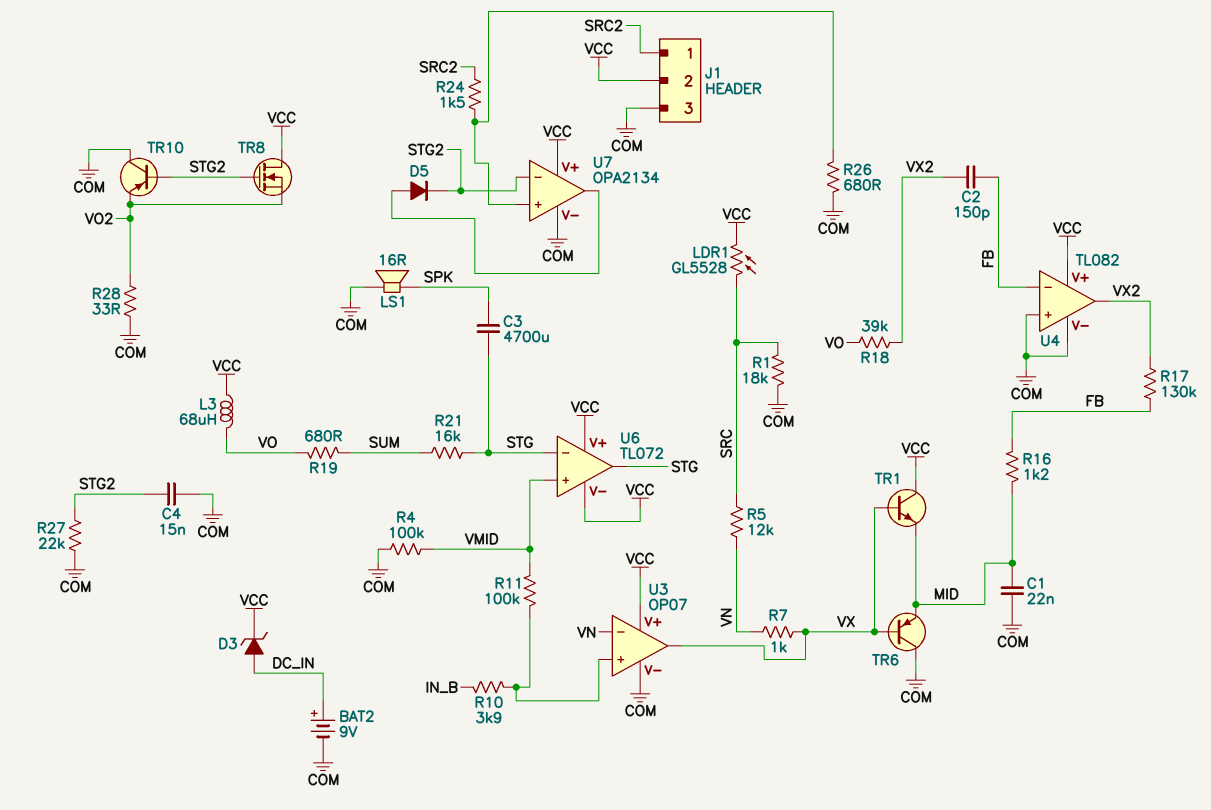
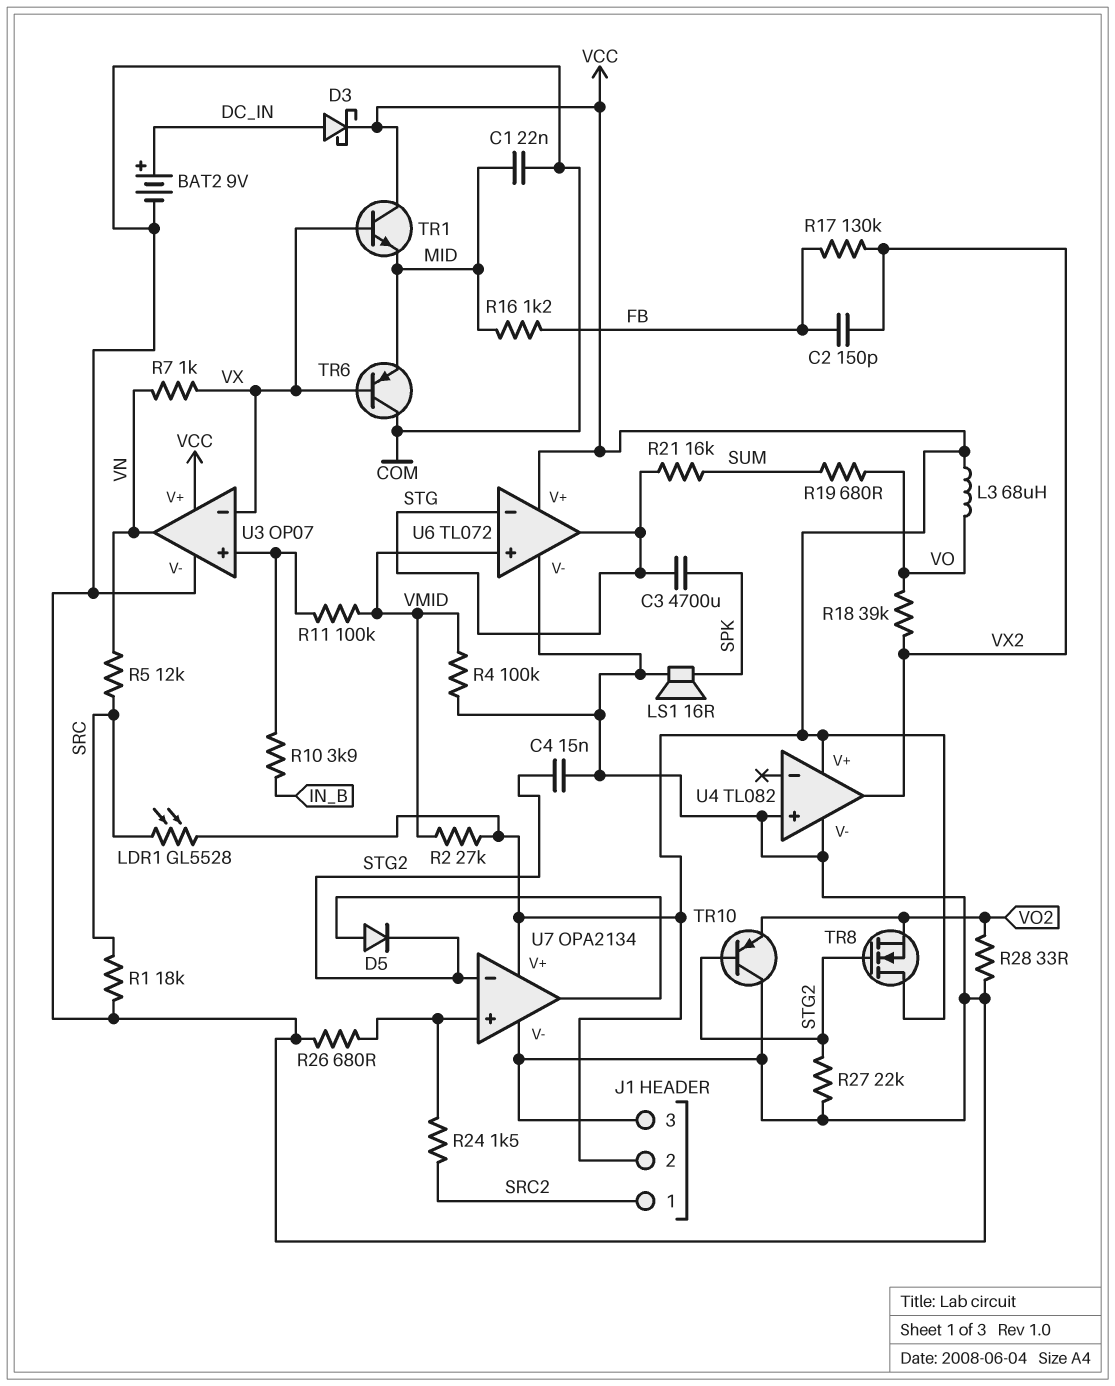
D3: zener (A DC_IN, K VCC) -> schottky (A DC_IN, K VCC)
R2: none -> 27k (VCC, VMID)
U3 pin in-: VN -> VX
U3 pin out: VX -> VN
U4 pin in-: FB -> none
U6 pin V-: VCC -> COM

